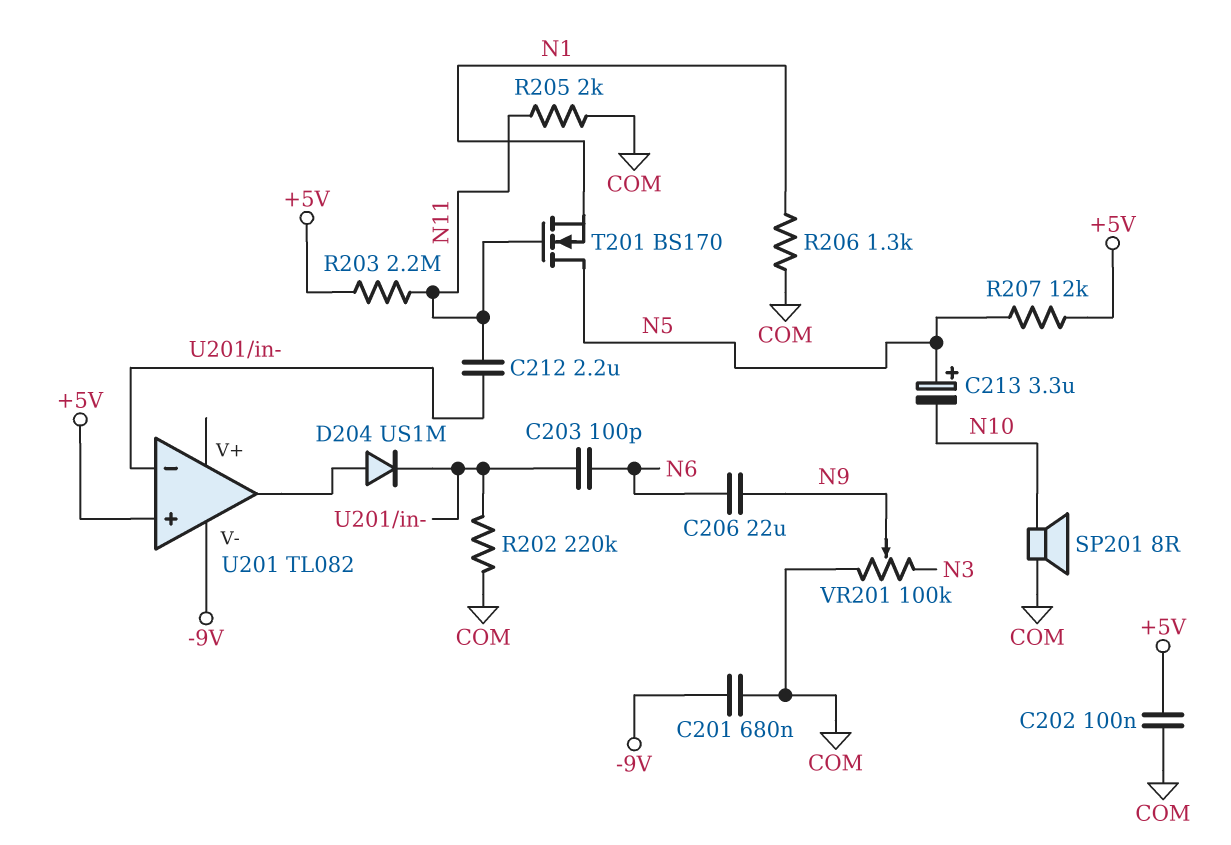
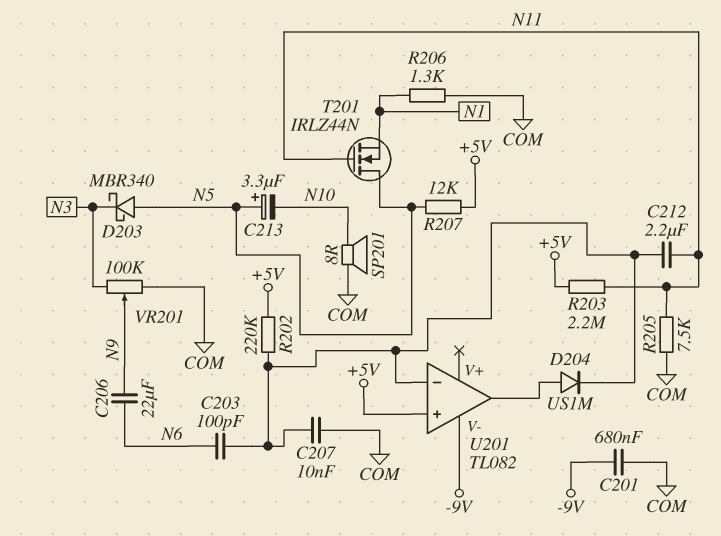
C202: 100nF (+5V, COM) -> none
C207: none -> 10nF (COM, U201/in-)
D203: none -> schottky MBR340 (A N5, K N3)
R202: 220k (COM, U201/in-) -> 220k (+5V, U201/in-)
R205: 2k (COM, N11) -> 7.5k (COM, N11)
T201: NMOS BS170 (G N11, D N5, S N1) -> NMOS IRLZ44N (G N11, D N5, S N1)

